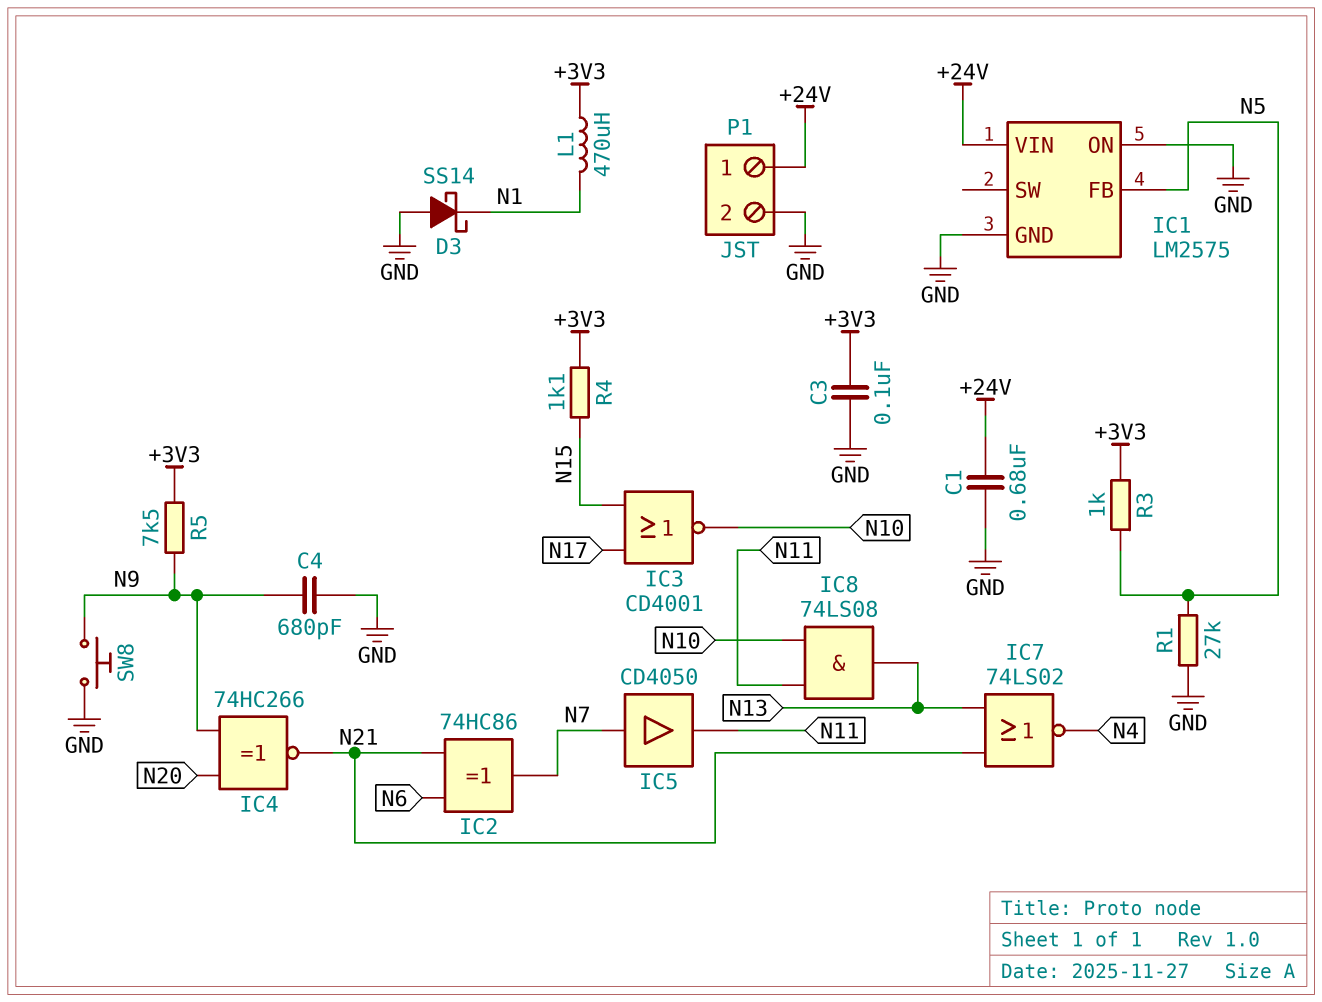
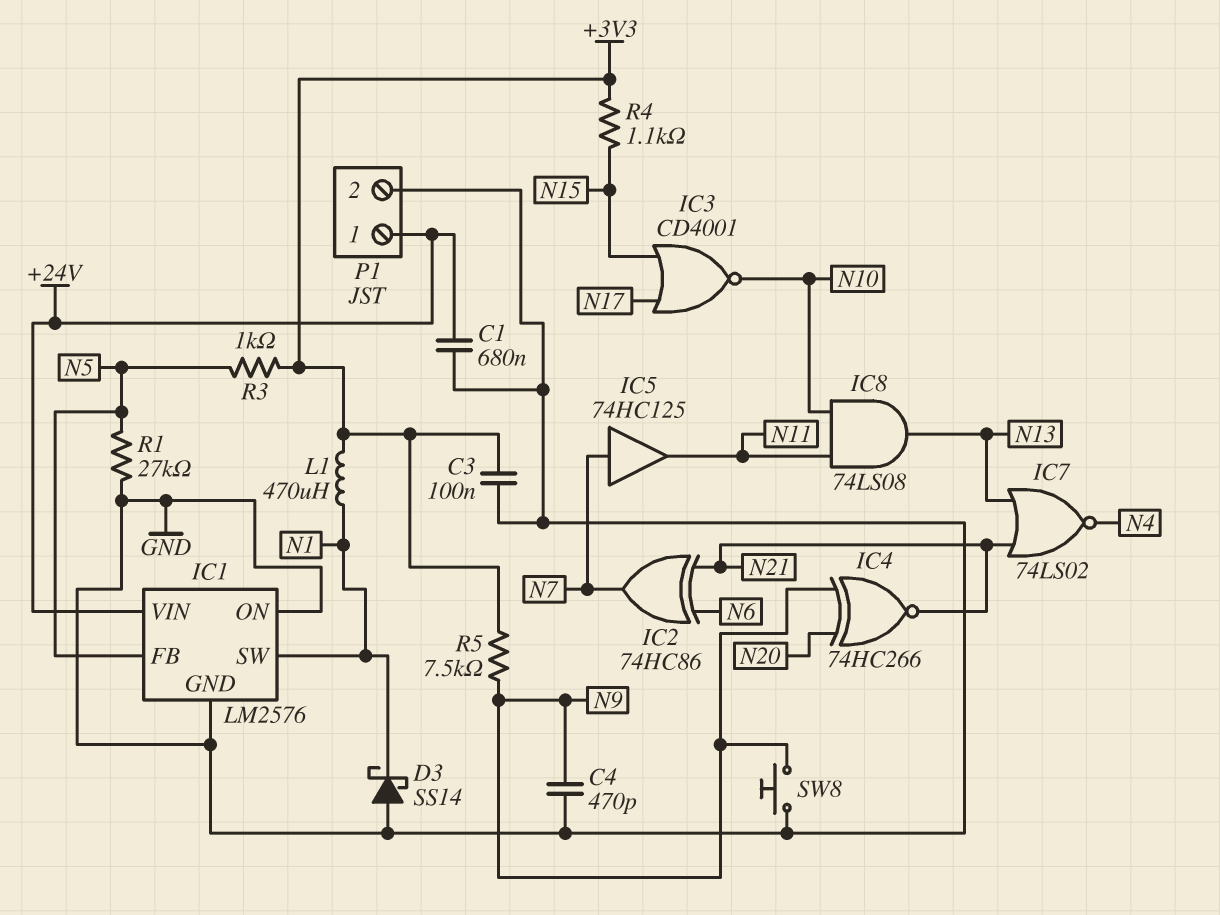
C4: 680pF (GND, N9) -> 470pF (GND, N9)
IC1: LM2575 -> LM2576
IC1 pin SW: none -> N1
IC5: buffer CD4050 (in N7, out N11) -> buffer 74HC125 (in N7, out N11)

